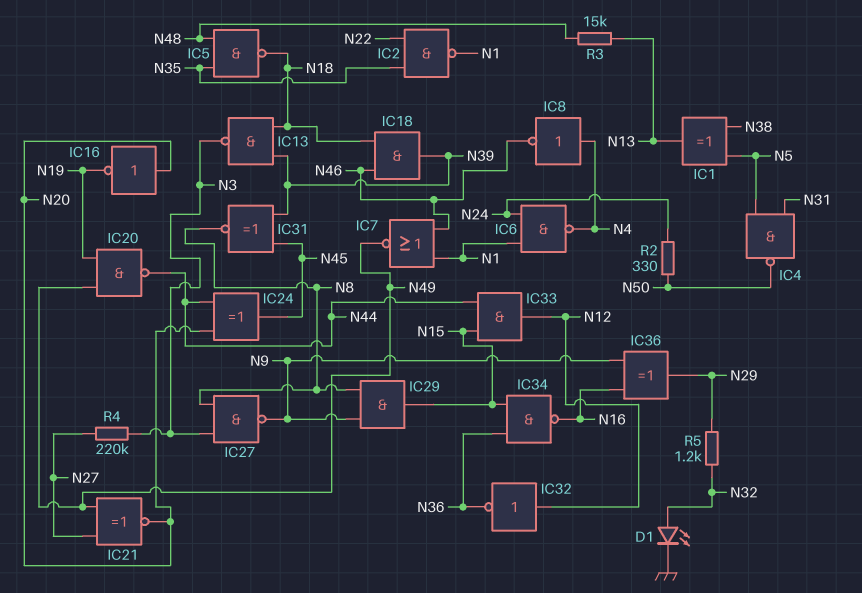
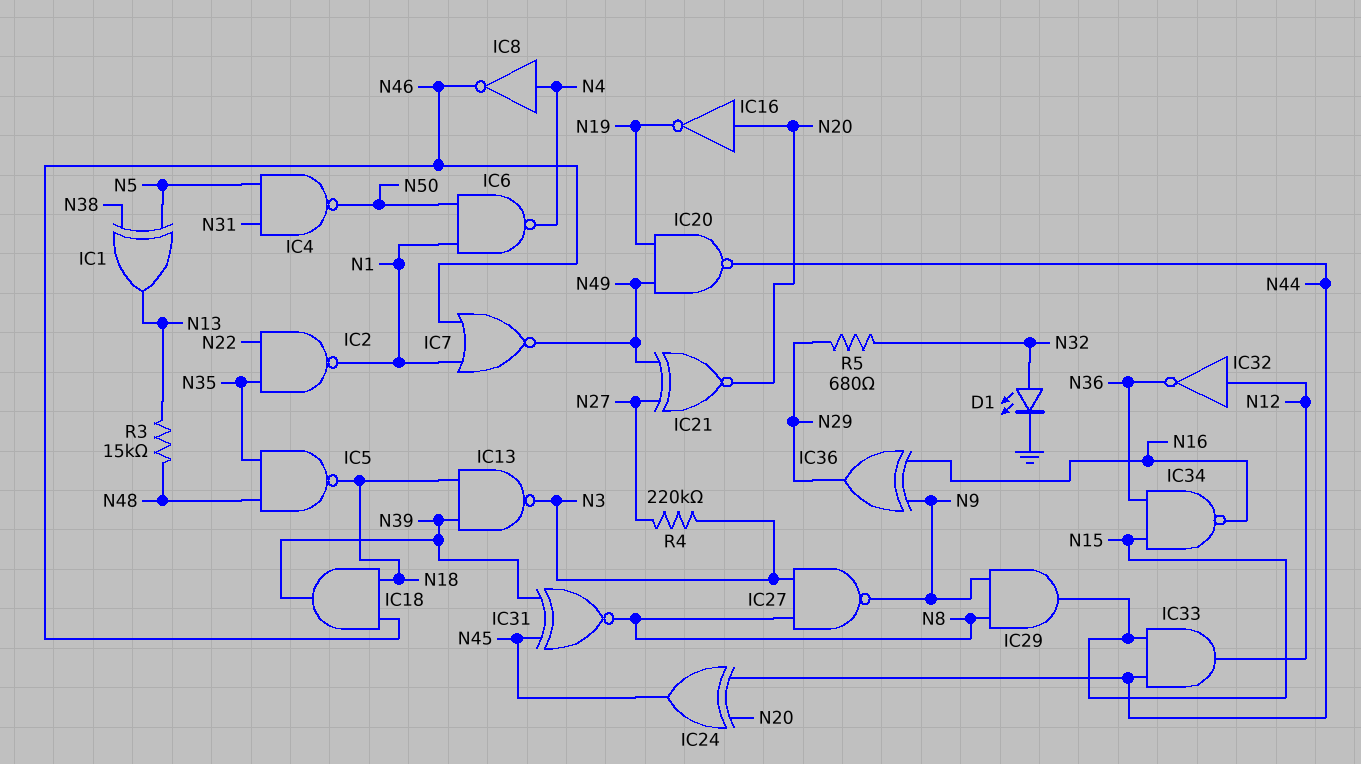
IC6: NAND (in N1, in N24, out N4) -> NAND (in N1, in N50, out N4)
R2: 330 (N24, N50) -> none
R5: 1.2k (N29, N32) -> 680 (N29, N32)

